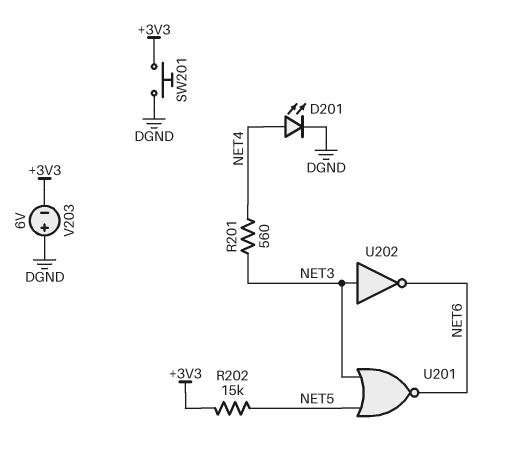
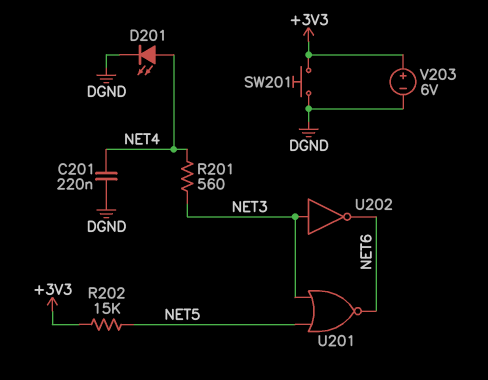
C201: none -> 220nF (DGND, NET4)
V203: 6V (plus DGND, minus +3V3) -> 6V (plus +3V3, minus DGND)

